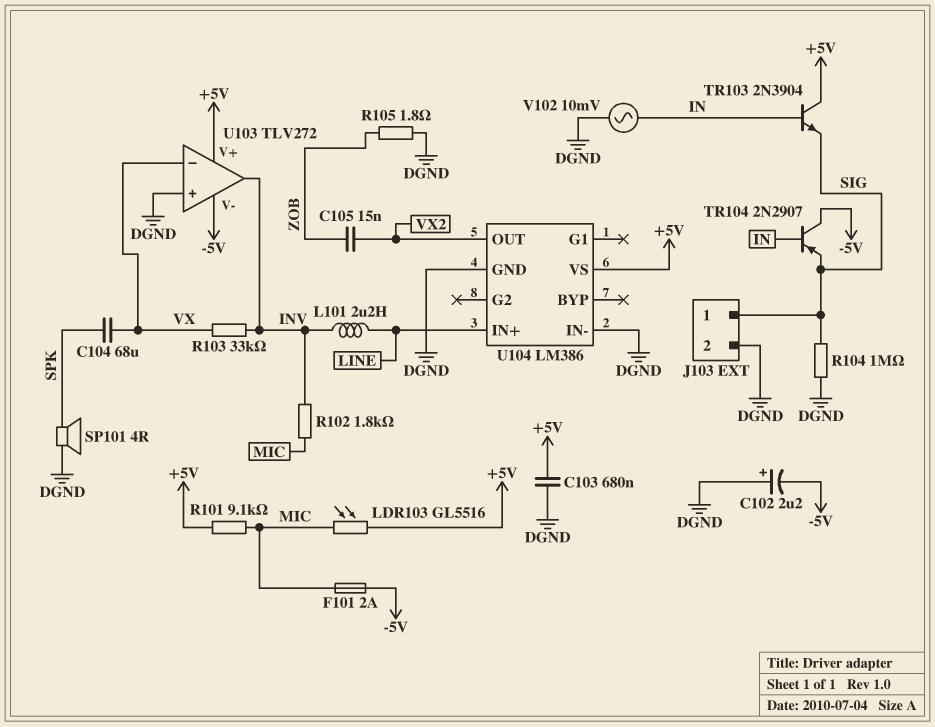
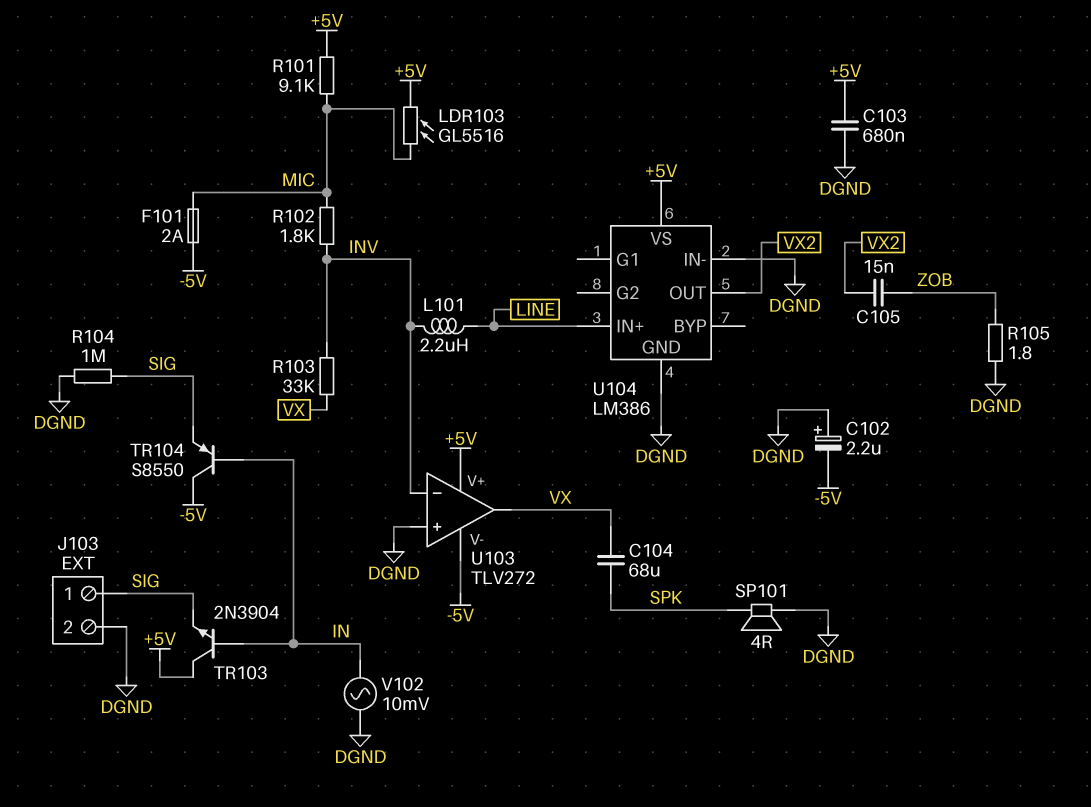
TR104: PNP 2N2907 (B IN, C -5V, E SIG) -> PNP S8550 (B IN, C -5V, E SIG)
U103 pin in-: VX -> INV
U103 pin out: INV -> VX

